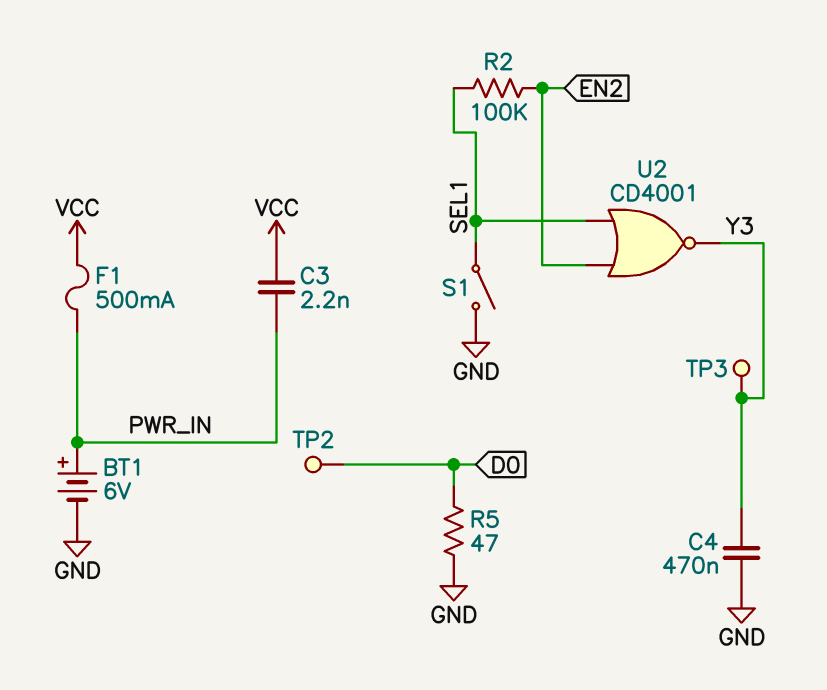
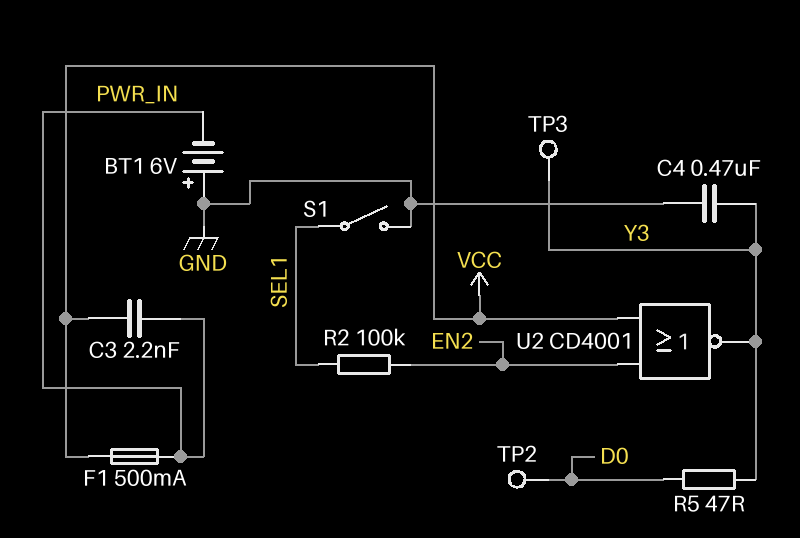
BT1: 6V (plus PWR_IN, minus GND) -> 6V (plus GND, minus PWR_IN)
R5: 47 (D0, GND) -> 47 (D0, Y3)
U2: NOR CD4001 (in EN2, in SEL1, out Y3) -> NOR CD4001 (in EN2, in VCC, out Y3)

